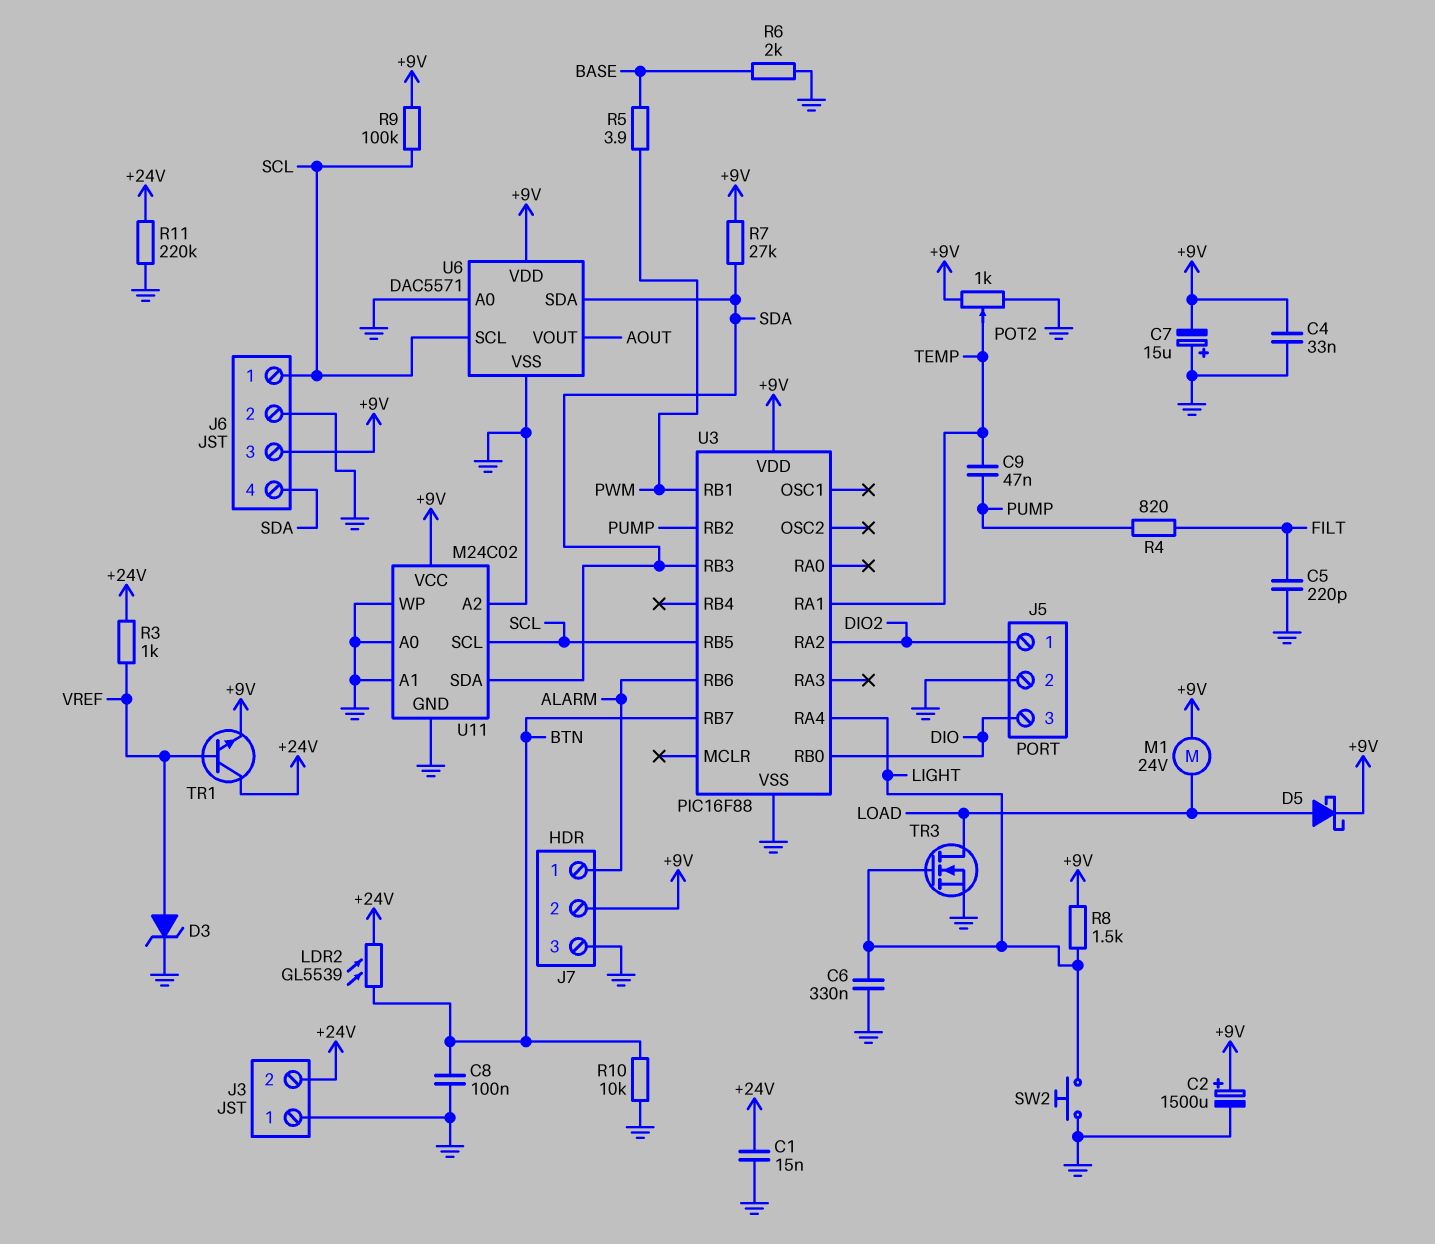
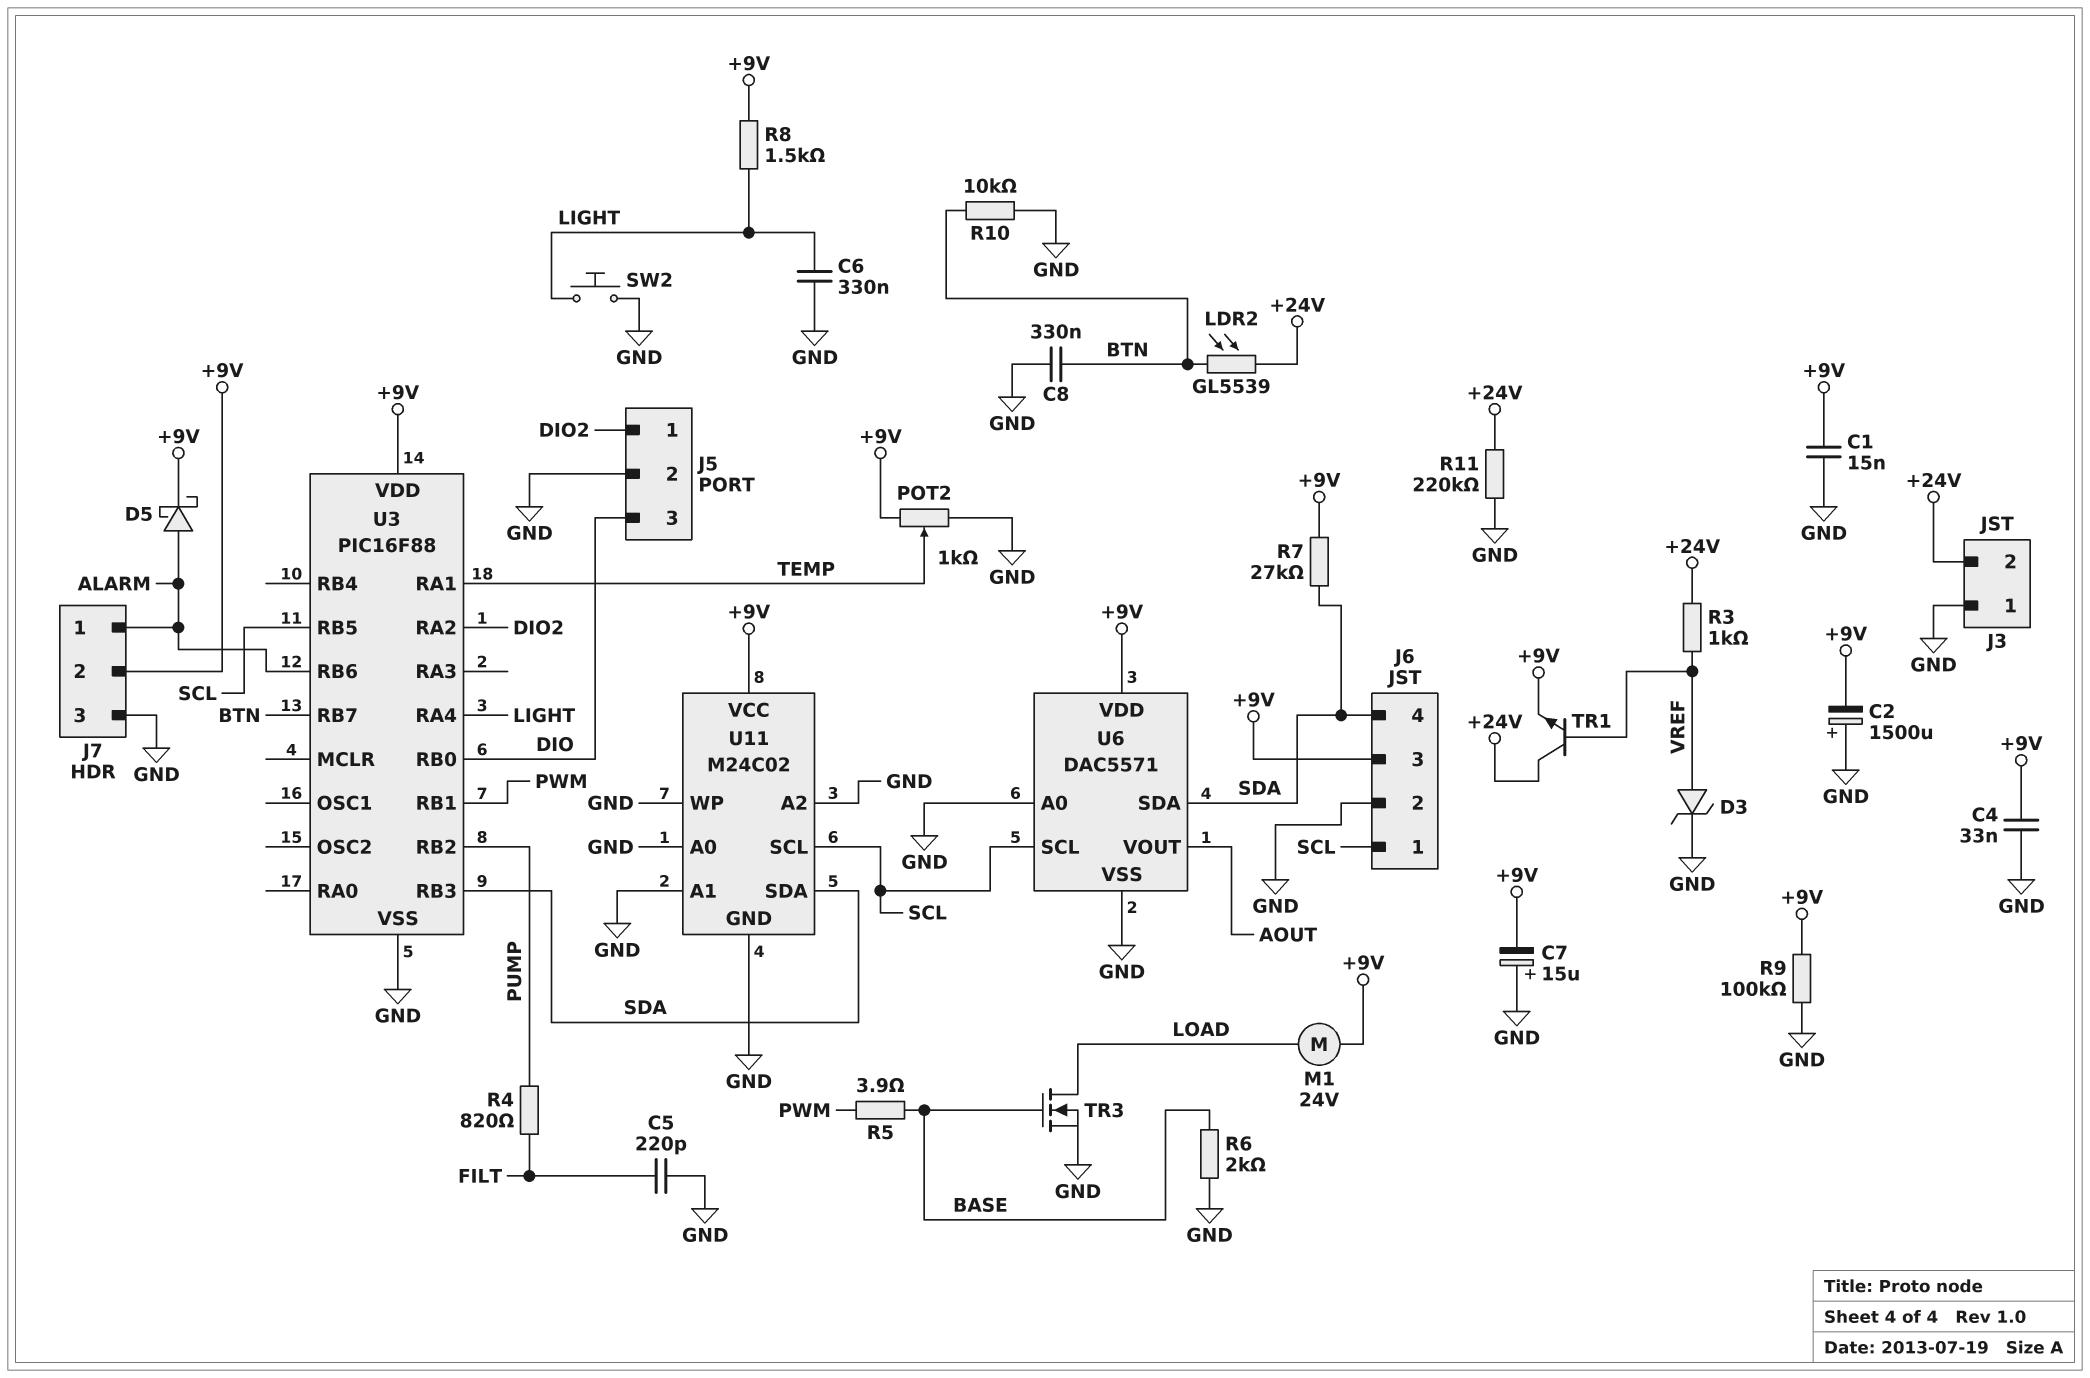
C1: 15nF (+24V, GND) -> 15nF (+9V, GND)
C2: 1500uF (plus +9V, minus GND) -> 1500uF (plus GND, minus +9V)
C8: 100nF (BTN, GND) -> 330nF (BTN, GND)
C9: 47nF (PUMP, TEMP) -> none
D5: schottky (A LOAD, K +9V) -> schottky (A ALARM, K +9V)
R9: 100k (+9V, SCL) -> 100k (+9V, GND)
TR3: NMOS (G LIGHT, D LOAD, S GND) -> NMOS (G BASE, D LOAD, S GND)

